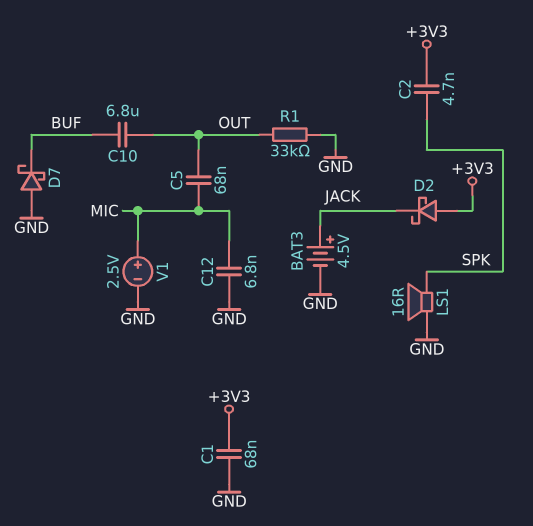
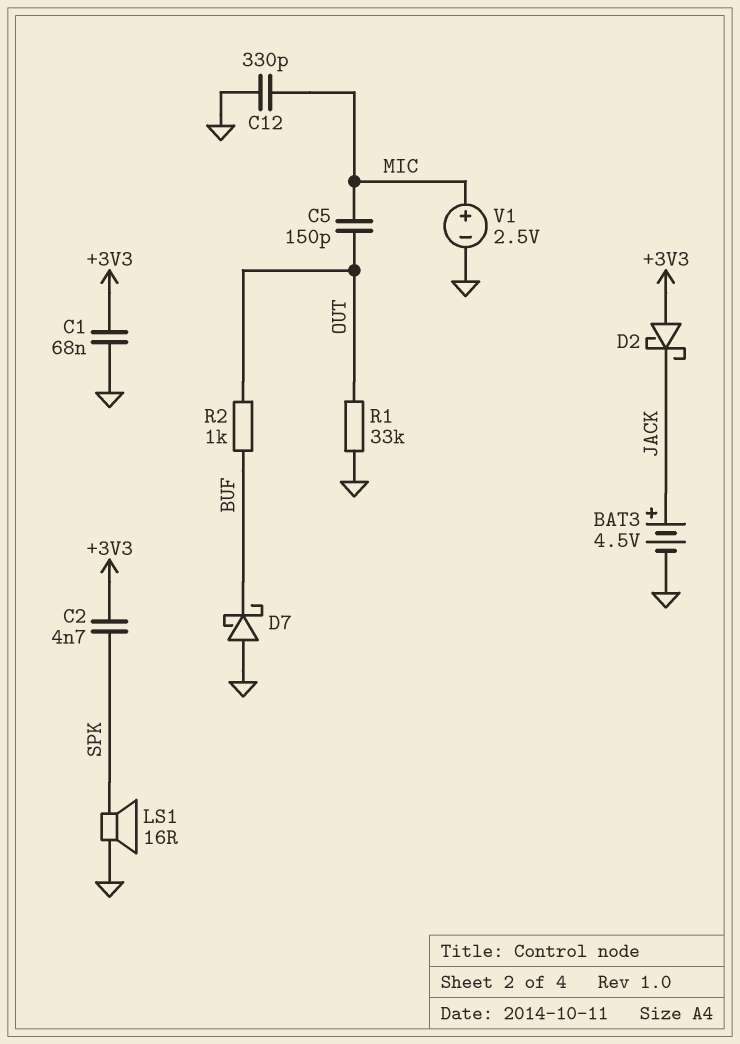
C5: 68nF (MIC, OUT) -> 150pF (MIC, OUT)
C10: 6.8uF (BUF, OUT) -> none
C12: 6.8nF (GND, MIC) -> 330pF (GND, MIC)
R2: none -> 1k (BUF, OUT)

